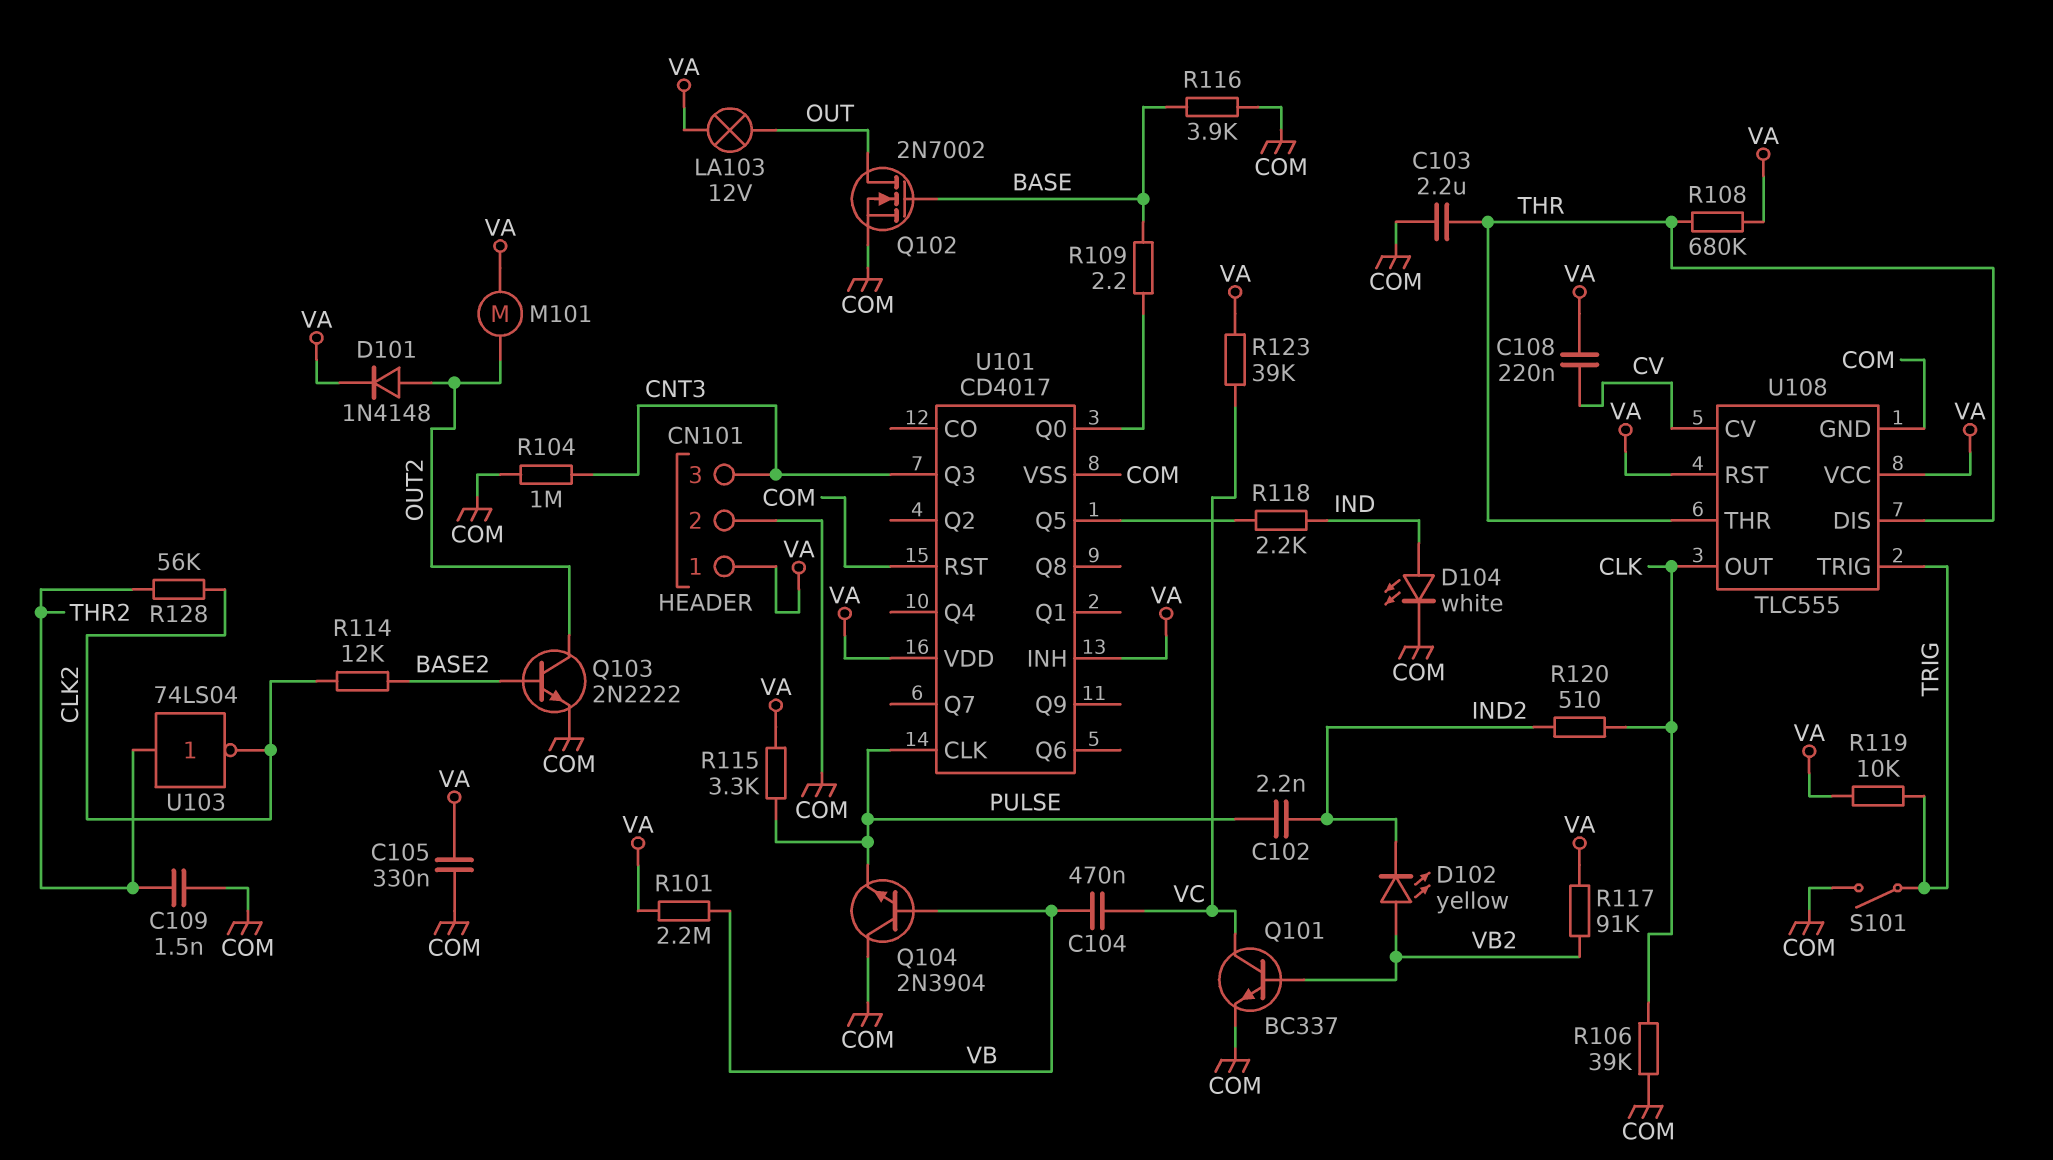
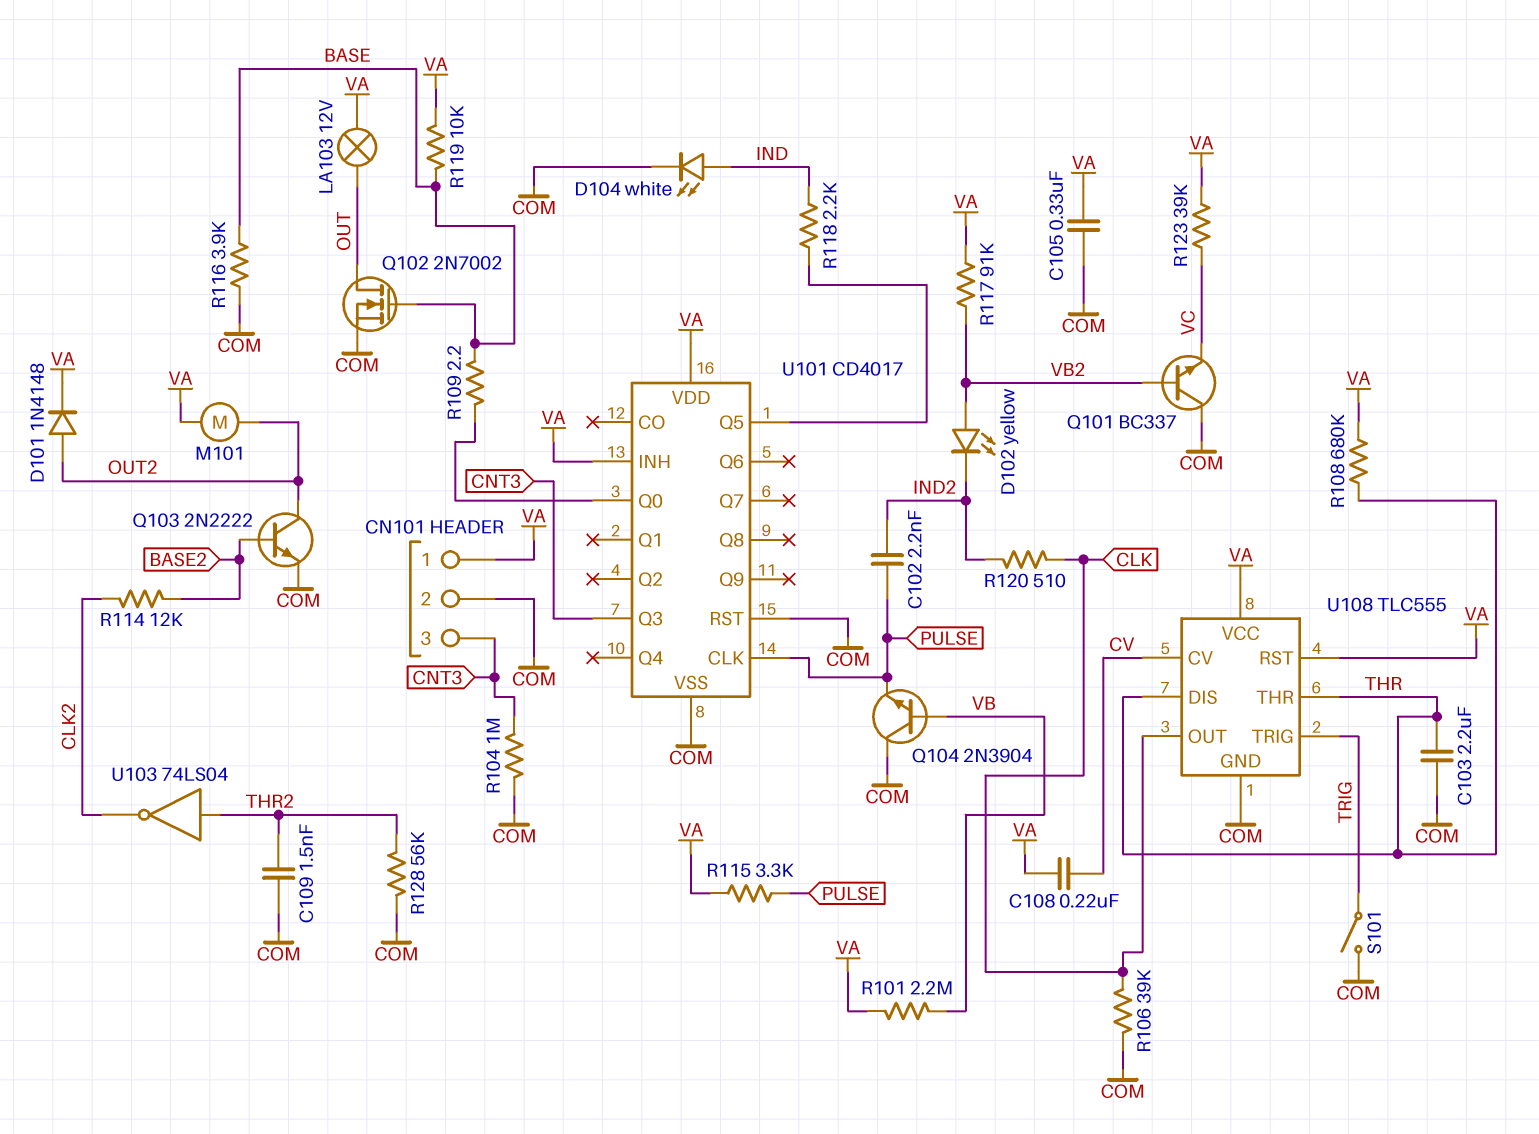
C104: 470nF (VB, VC) -> none
Q101: NPN BC337 (B VB2, C VC, E COM) -> NPN BC337 (B VB2, C COM, E VC)
R119: 10k (TRIG, VA) -> 10k (BASE, VA)
R128: 56k (CLK2, THR2) -> 56k (COM, THR2)

